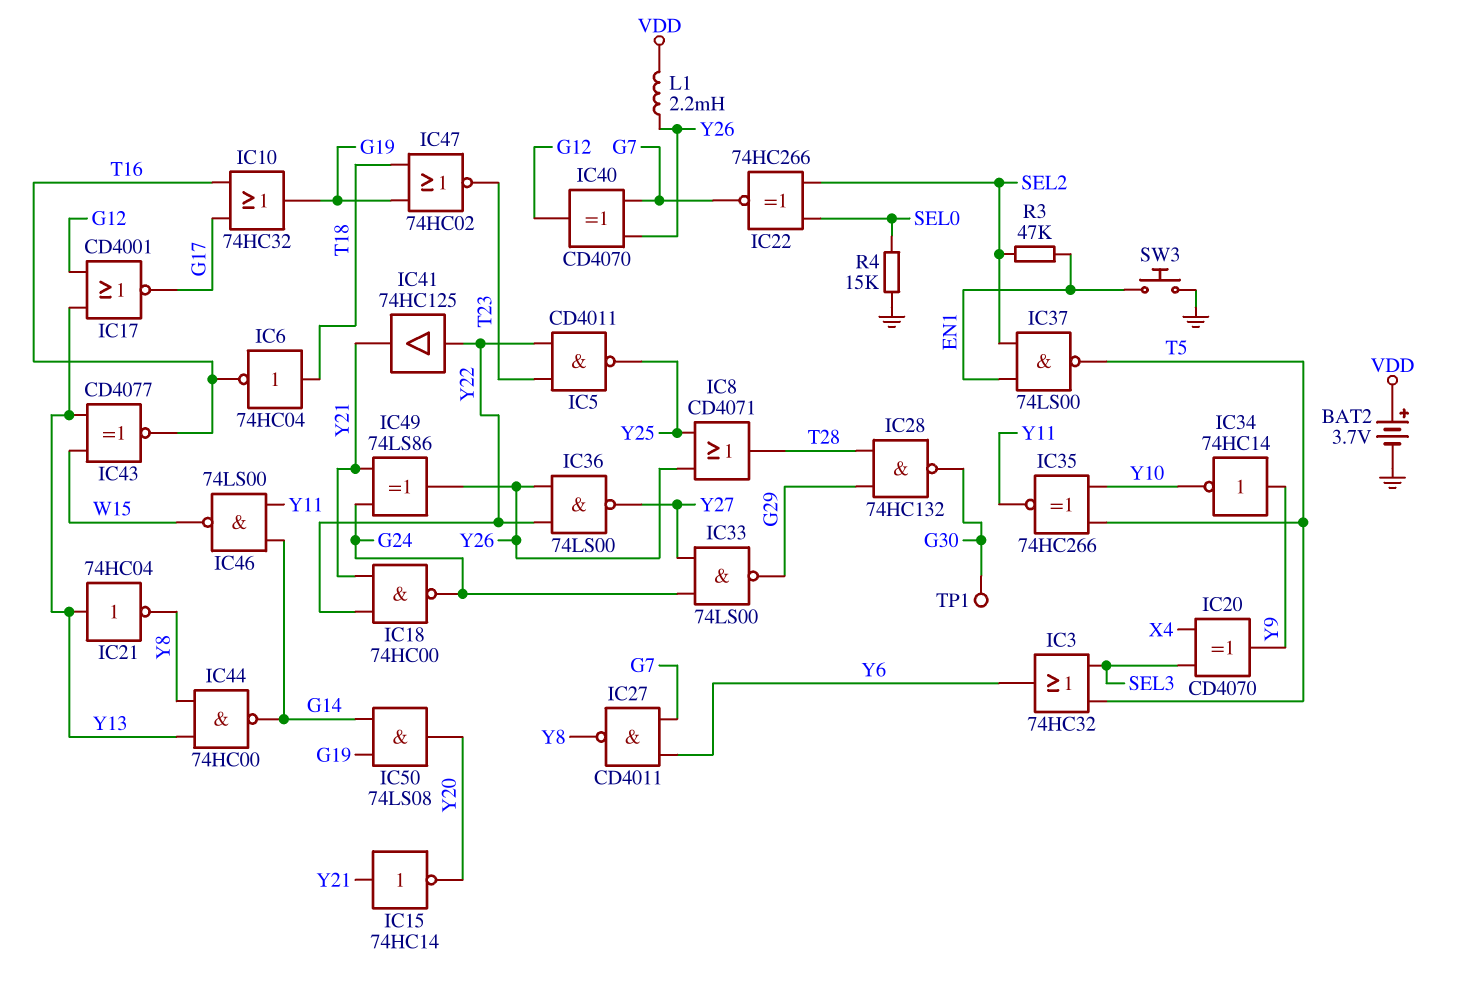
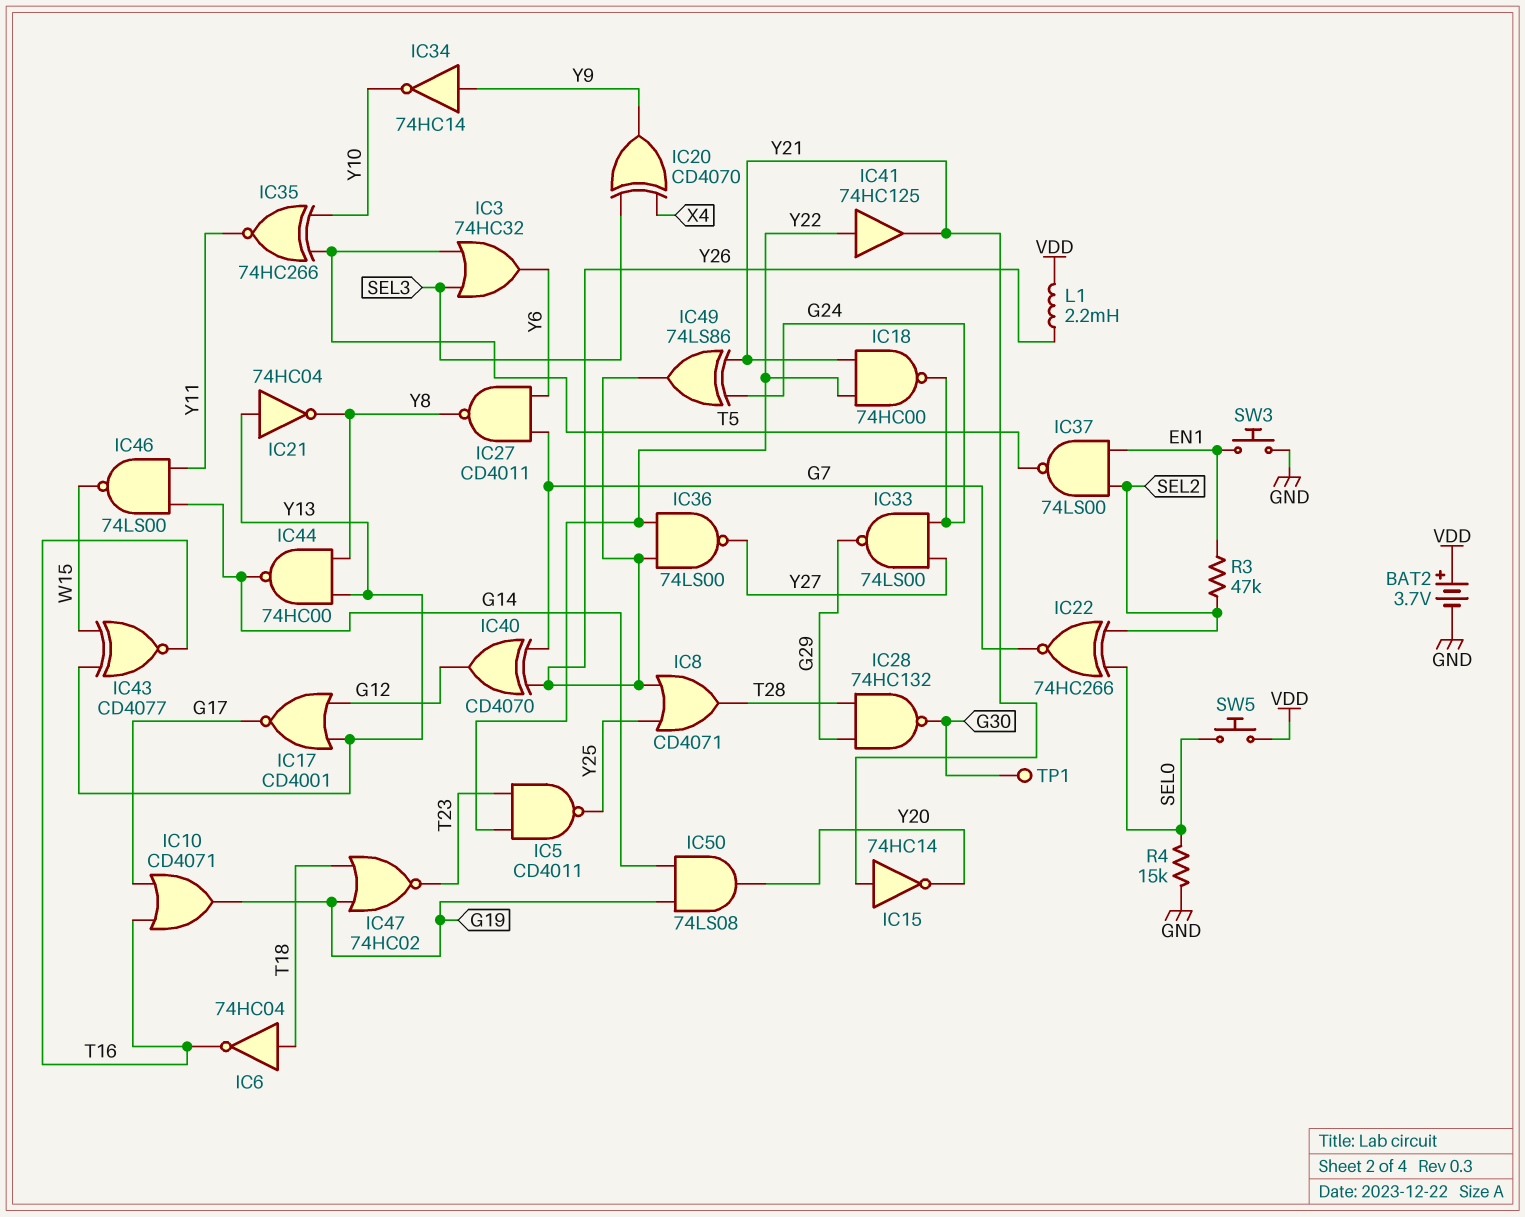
IC10: OR 74HC32 (in G17, in T16, out G19) -> OR CD4071 (in G17, in T16, out G19)
SW5: none -> button (SEL0, VDD)

